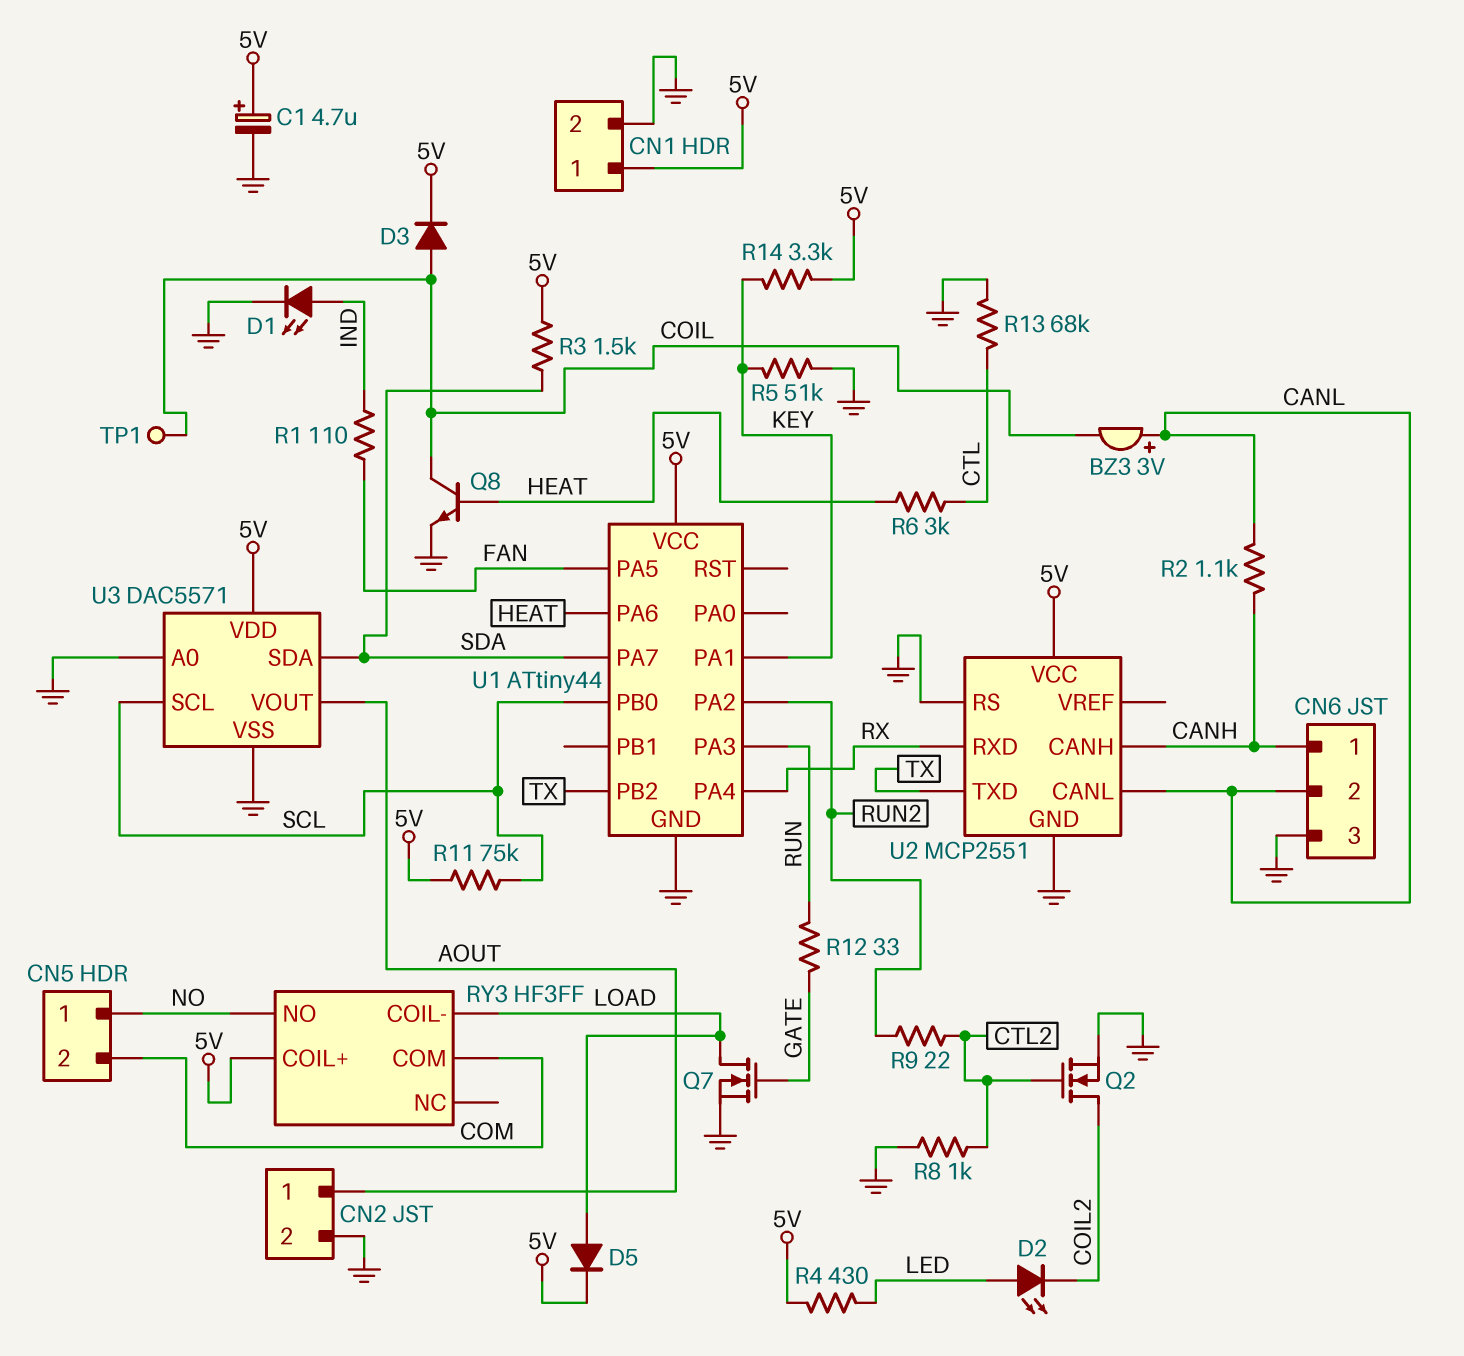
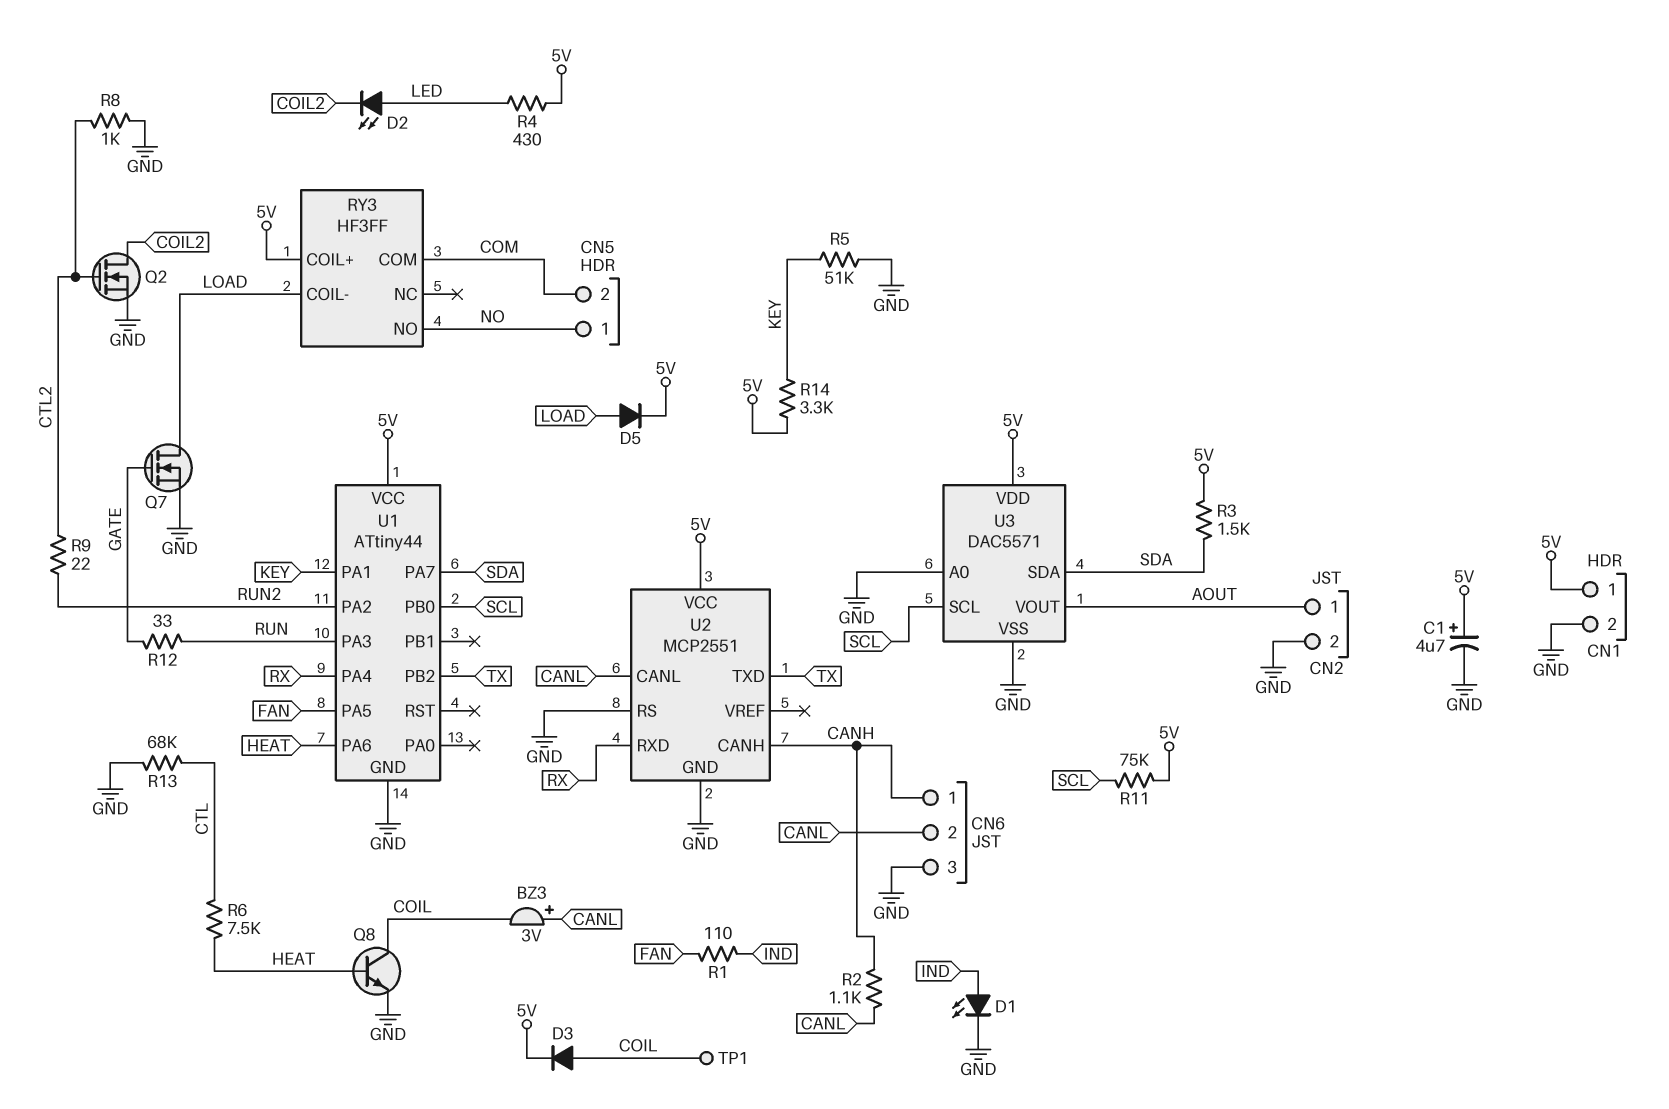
R6: 3k (CTL, HEAT) -> 7.5k (CTL, HEAT)

